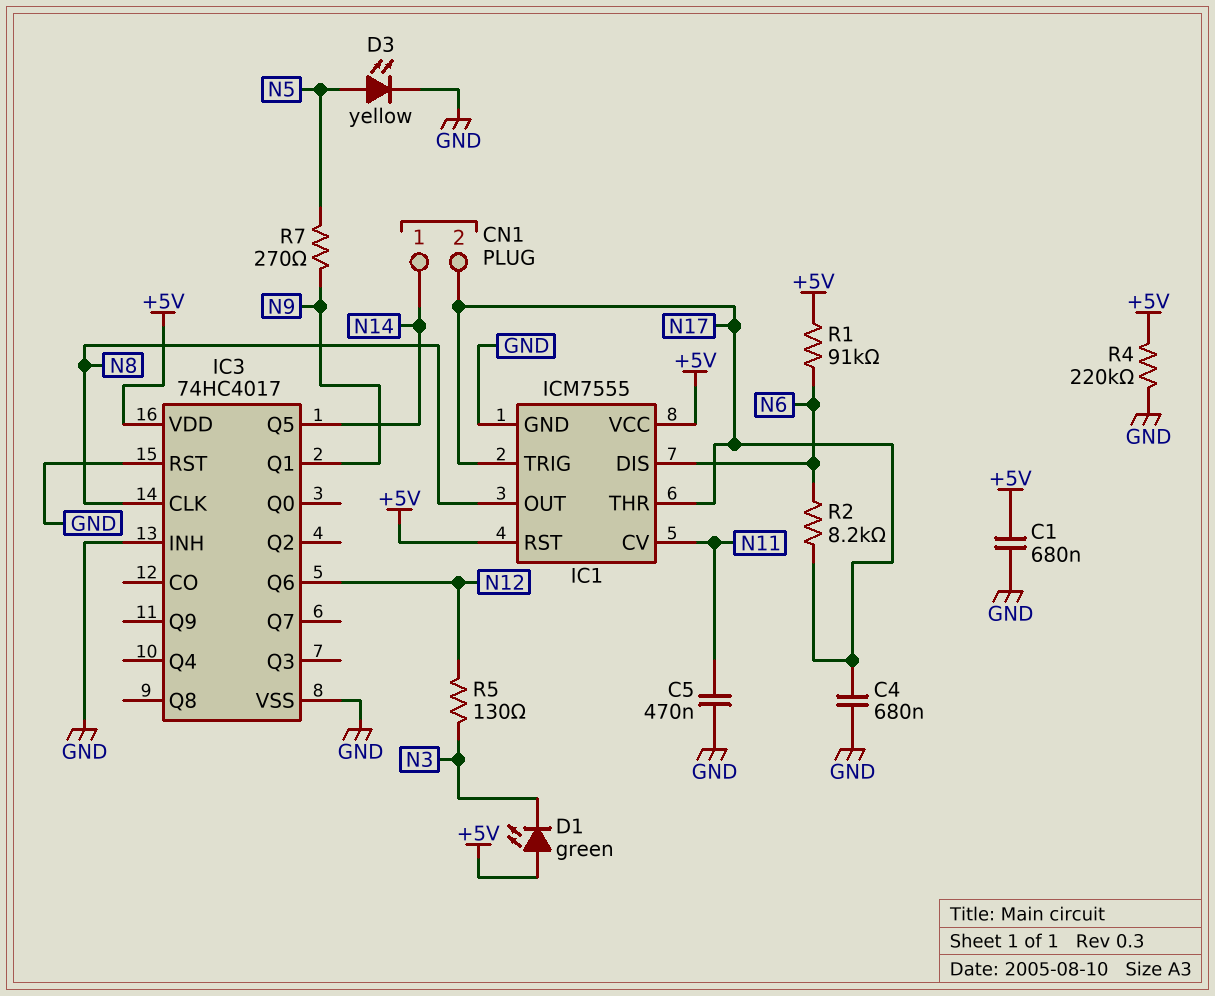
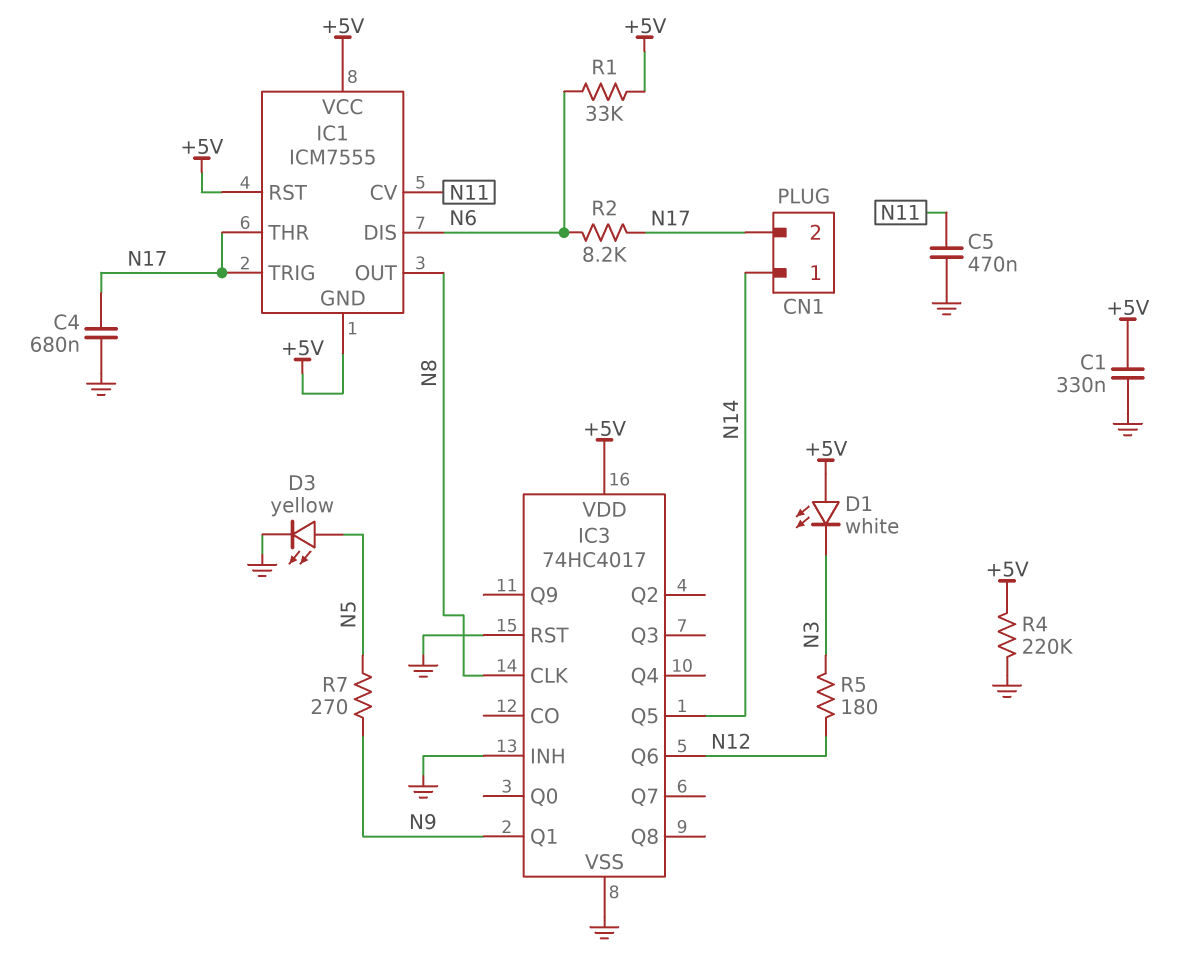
C1: 680nF (+5V, GND) -> 330nF (+5V, GND)
D1: LED green (A +5V, K N3) -> LED white (A +5V, K N3)
IC1 pin GND: GND -> +5V
R1: 91k (+5V, N6) -> 33k (+5V, N6)
R5: 130 (N3, N12) -> 180 (N3, N12)

